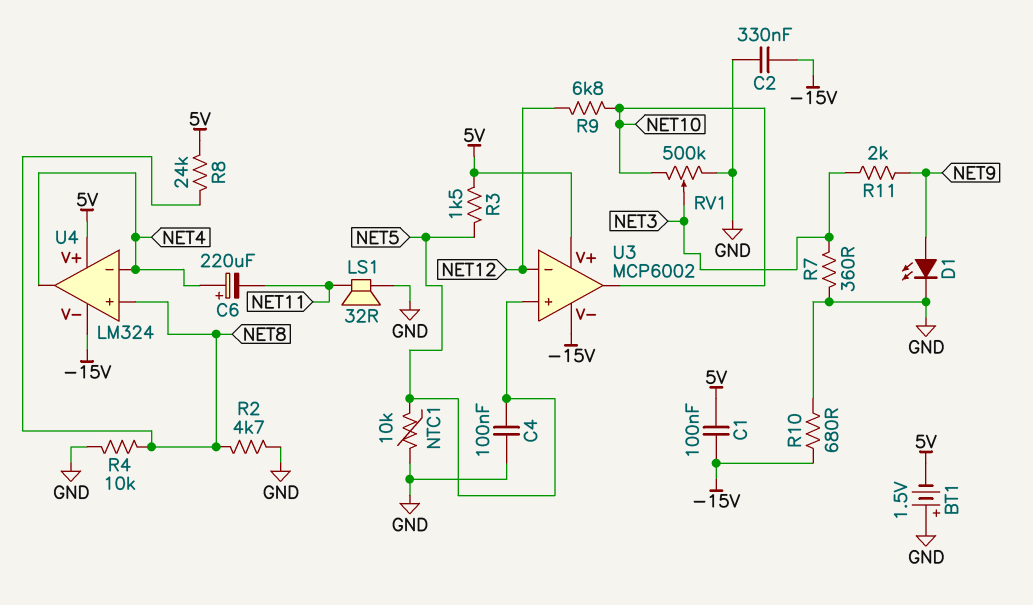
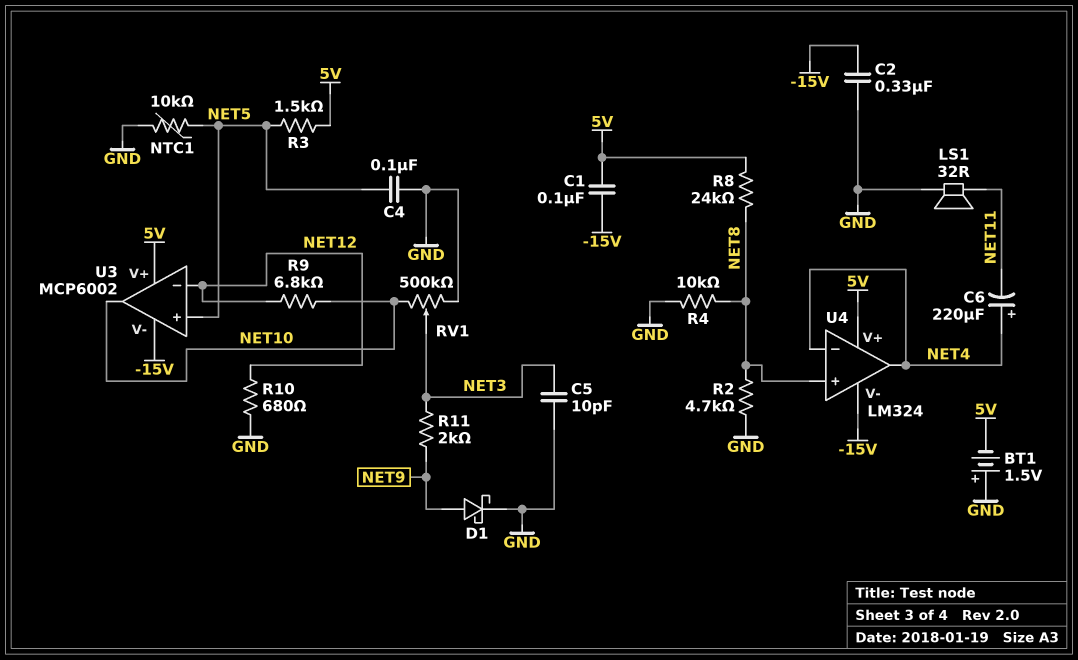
C5: none -> 10pF (GND, NET3)
D1: LED (A NET9, K GND) -> schottky (A NET9, K GND)
R7: 360 (GND, NET3) -> none
R10: 680 (-15V, GND) -> 680 (GND, NET12)

